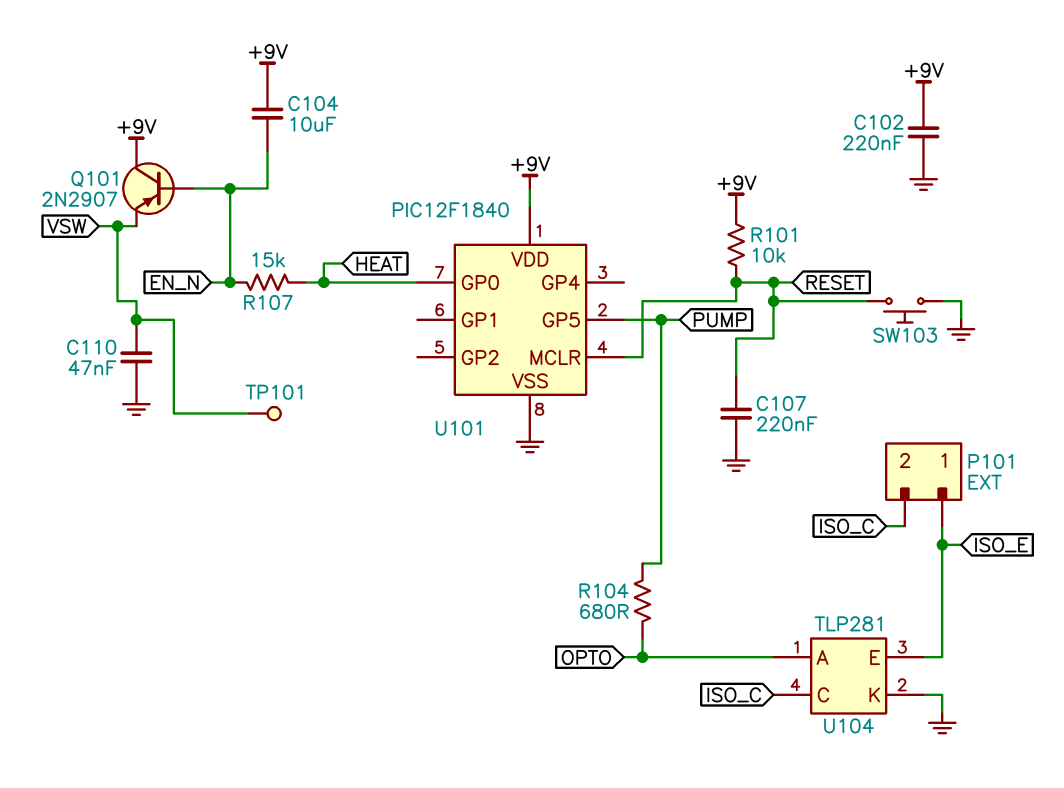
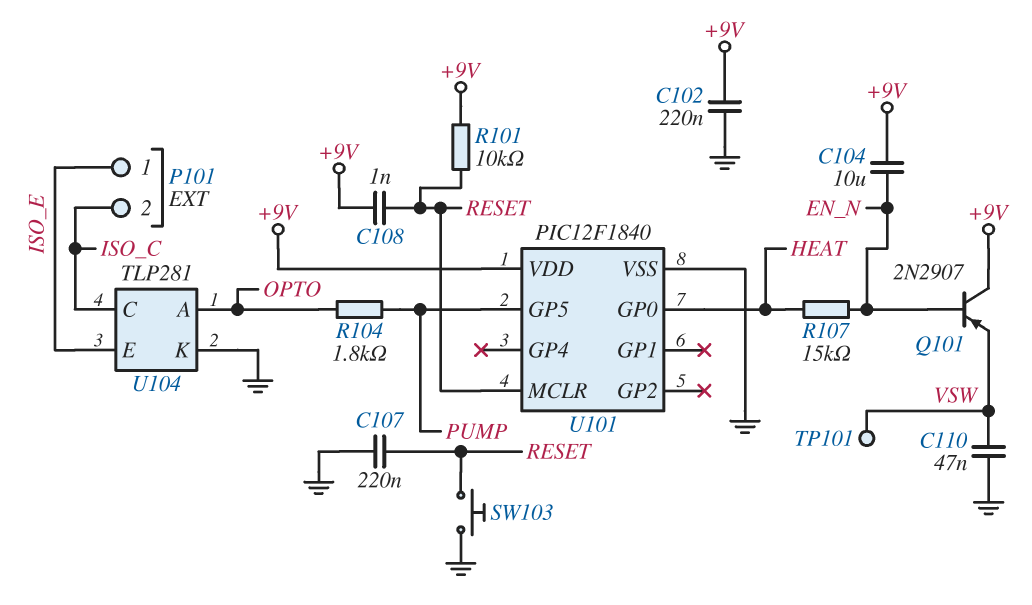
C108: none -> 1nF (+9V, RESET)
R104: 680 (OPTO, PUMP) -> 1.8k (OPTO, PUMP)

